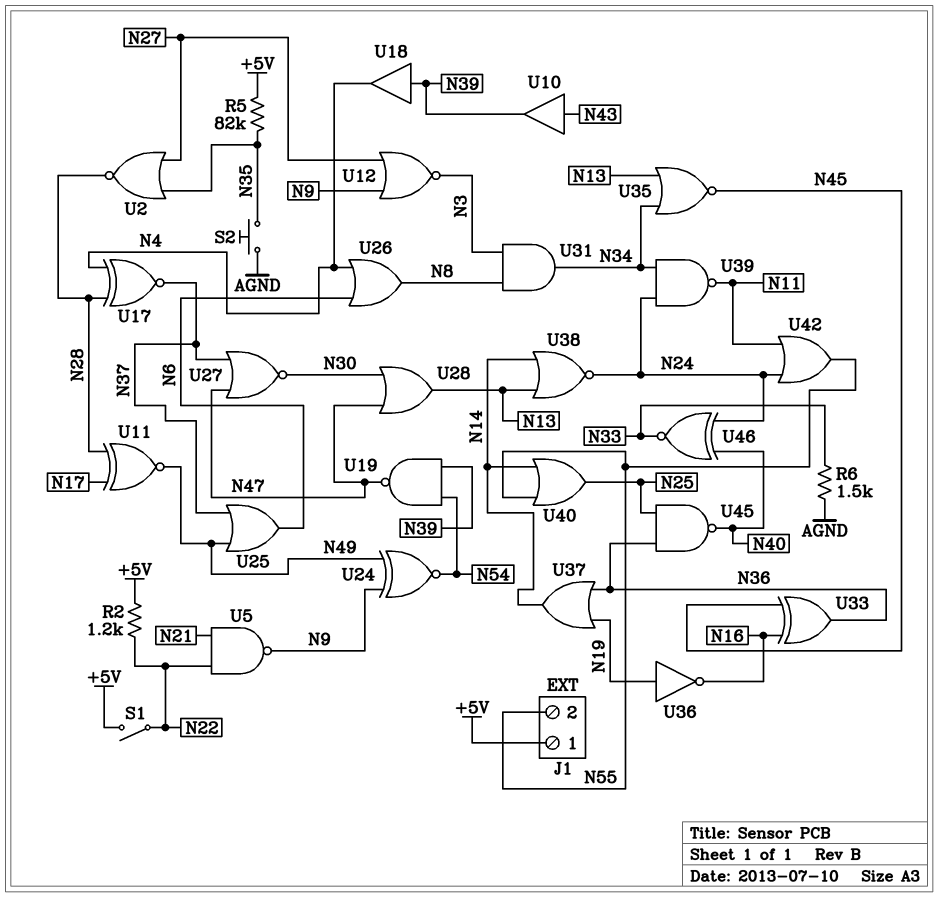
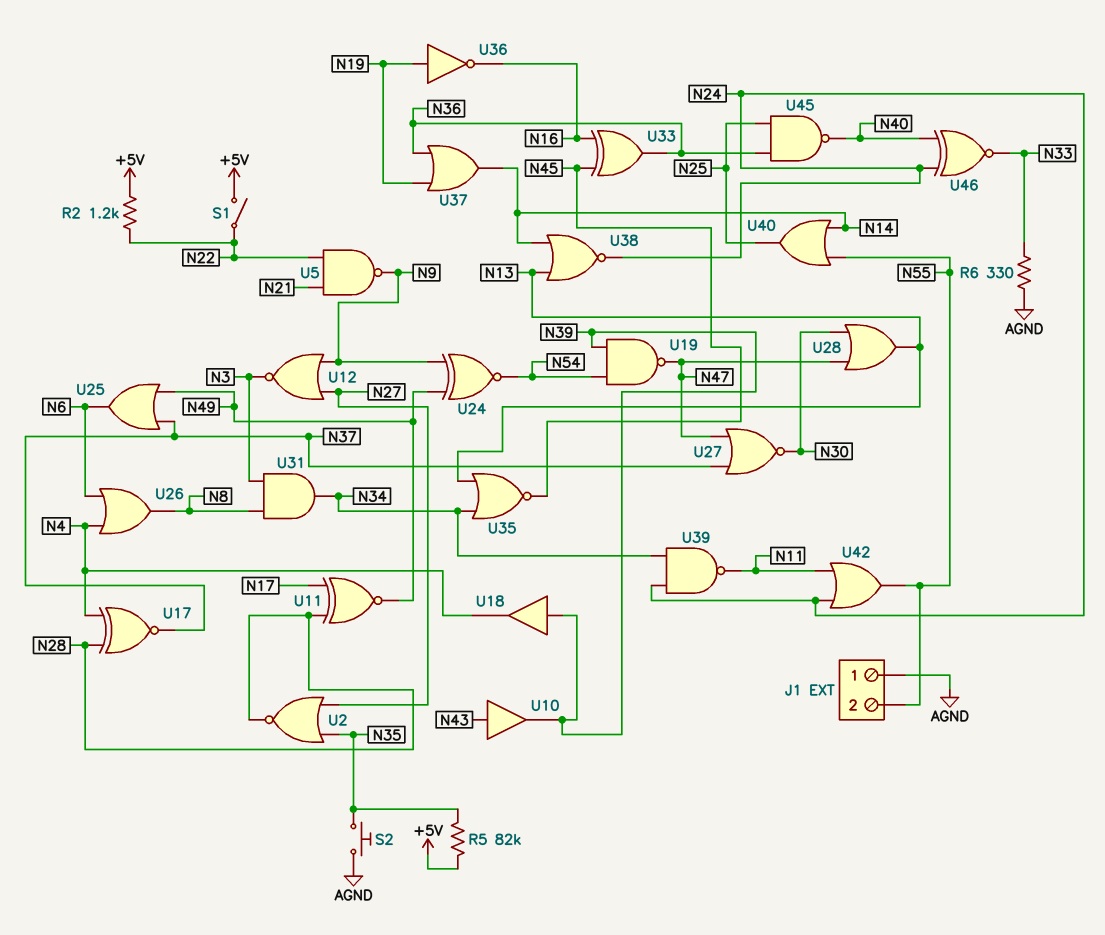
J1 pin 1: +5V -> AGND
R6: 1.5k (AGND, N33) -> 330 (AGND, N33)

